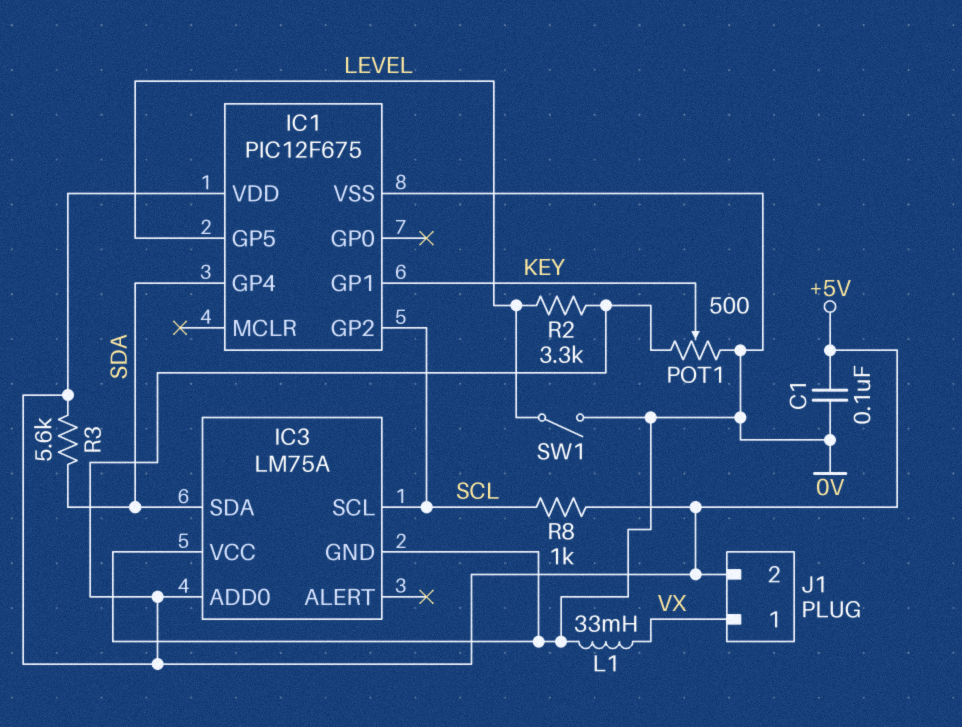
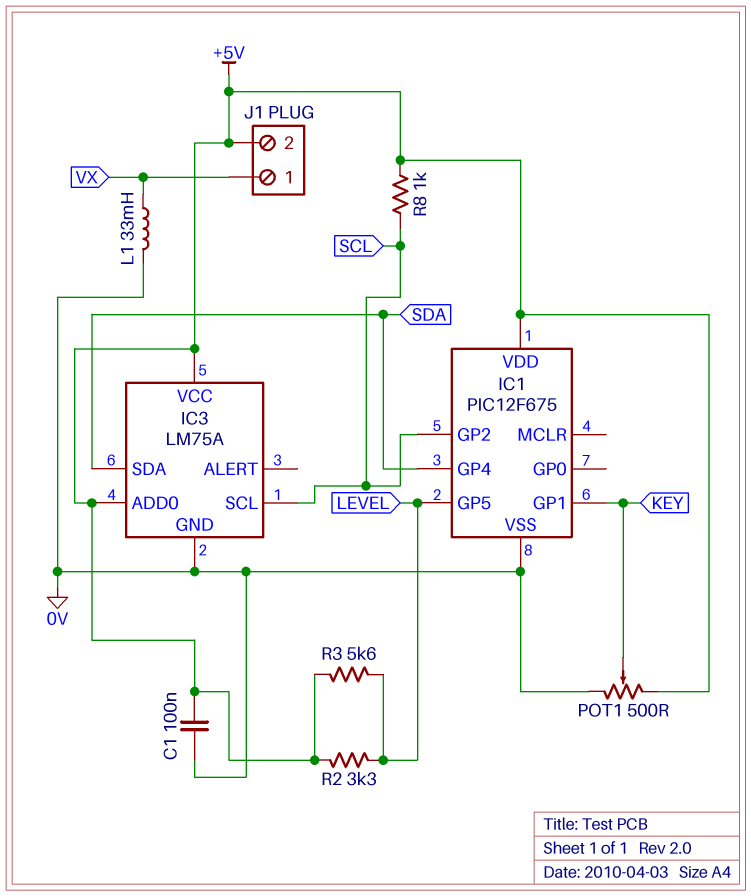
IC3 pin VCC: 0V -> +5V
R3: 5.6k (+5V, SDA) -> 5.6k (+5V, LEVEL)
SW1: switch (0V, LEVEL) -> none

